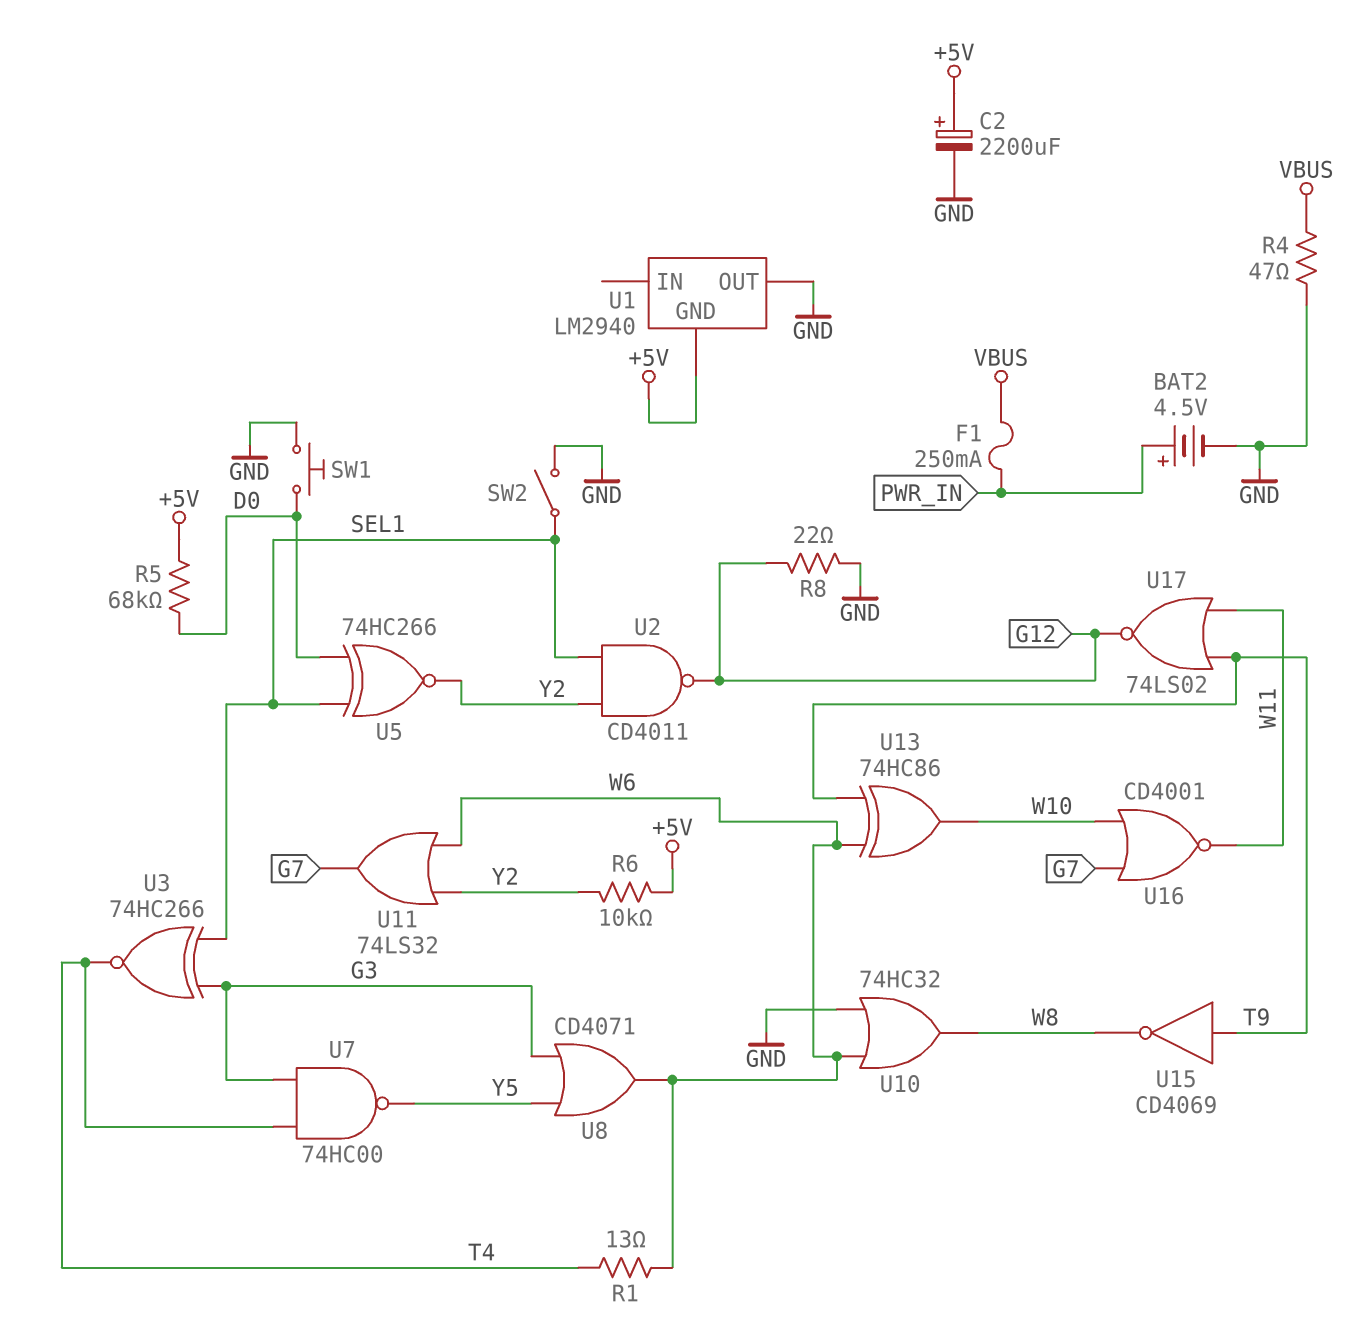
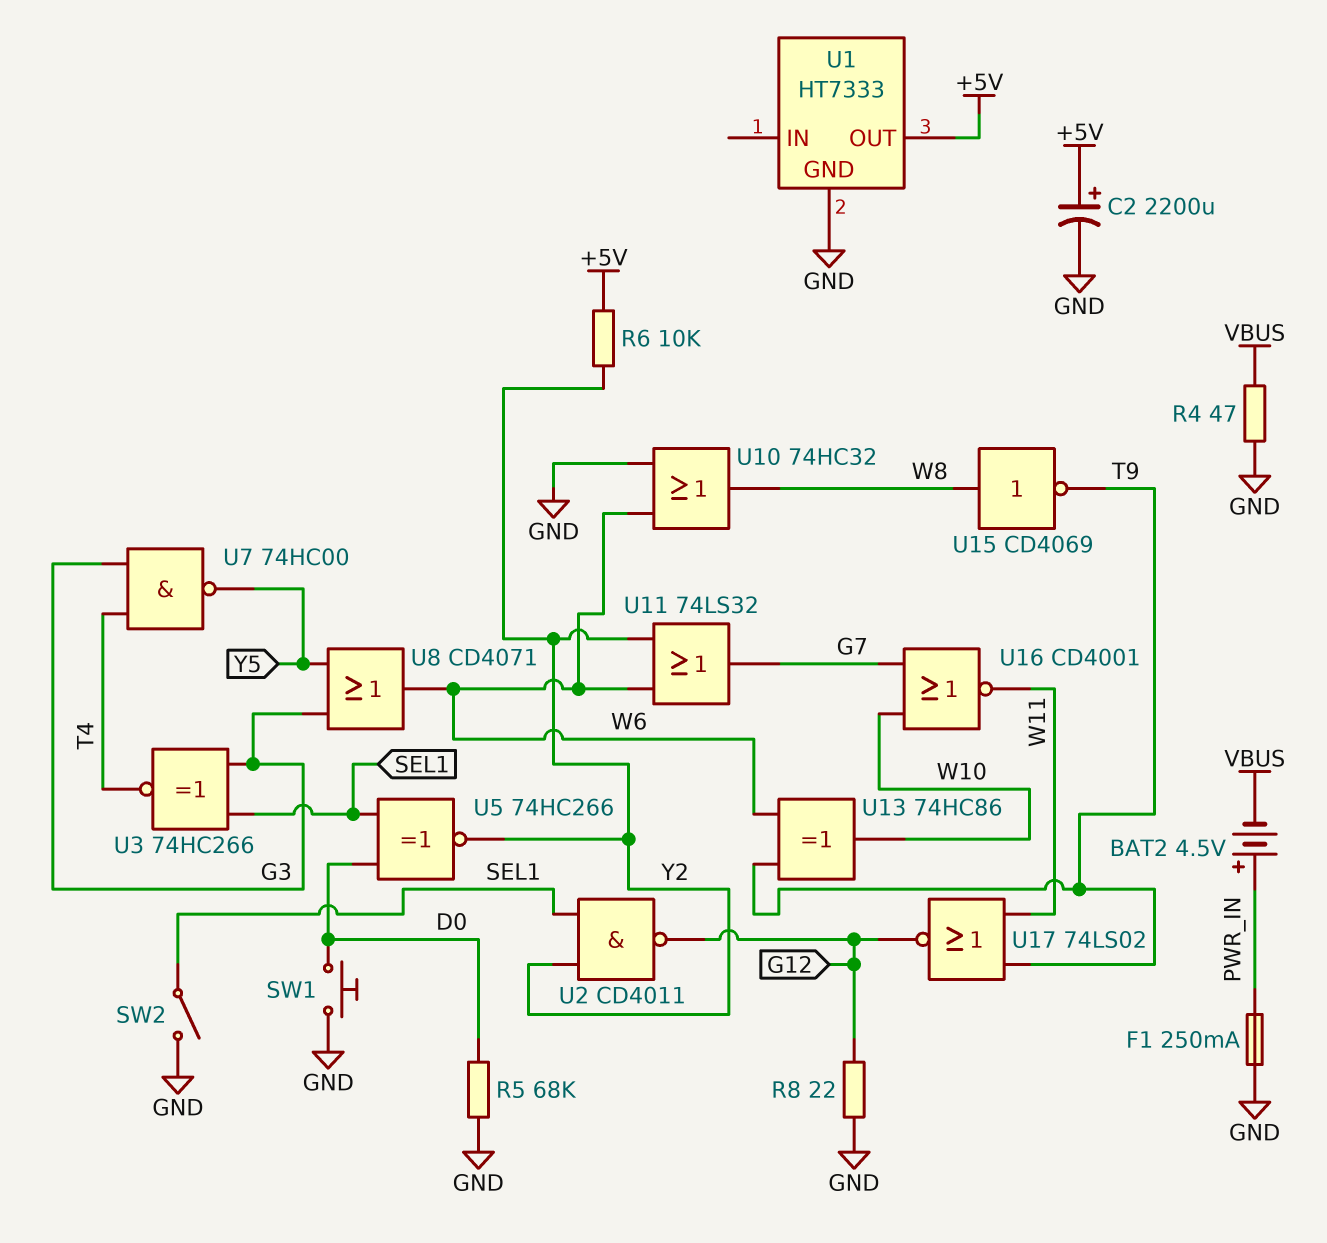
BAT2: 4.5V (plus PWR_IN, minus GND) -> 4.5V (plus PWR_IN, minus VBUS)
F1: 250mA (PWR_IN, VBUS) -> 250mA (GND, PWR_IN)
R1: 13 (T4, W6) -> none
R5: 68k (+5V, D0) -> 68k (D0, GND)
U1: LM2940 -> HT7333
U1 pin GND: +5V -> GND
U1 pin OUT: GND -> +5V
U15: NOT CD4069 (in T9, out W8) -> NOT CD4069 (in W8, out T9)

